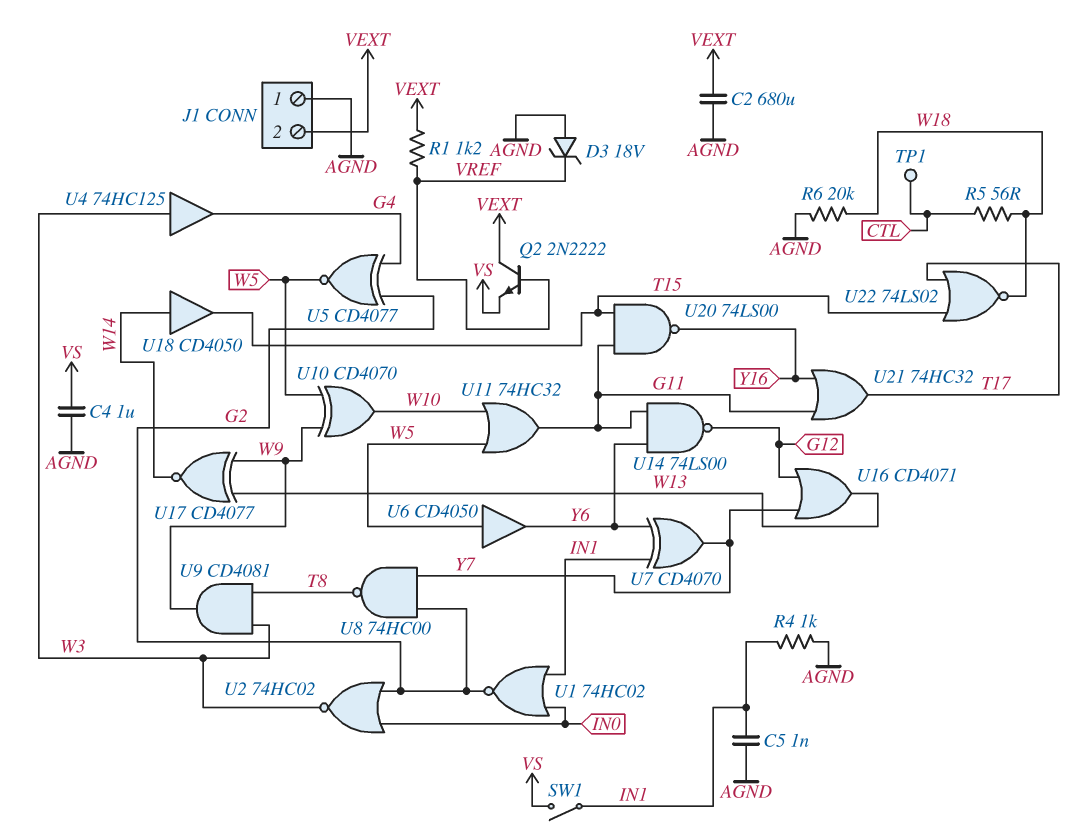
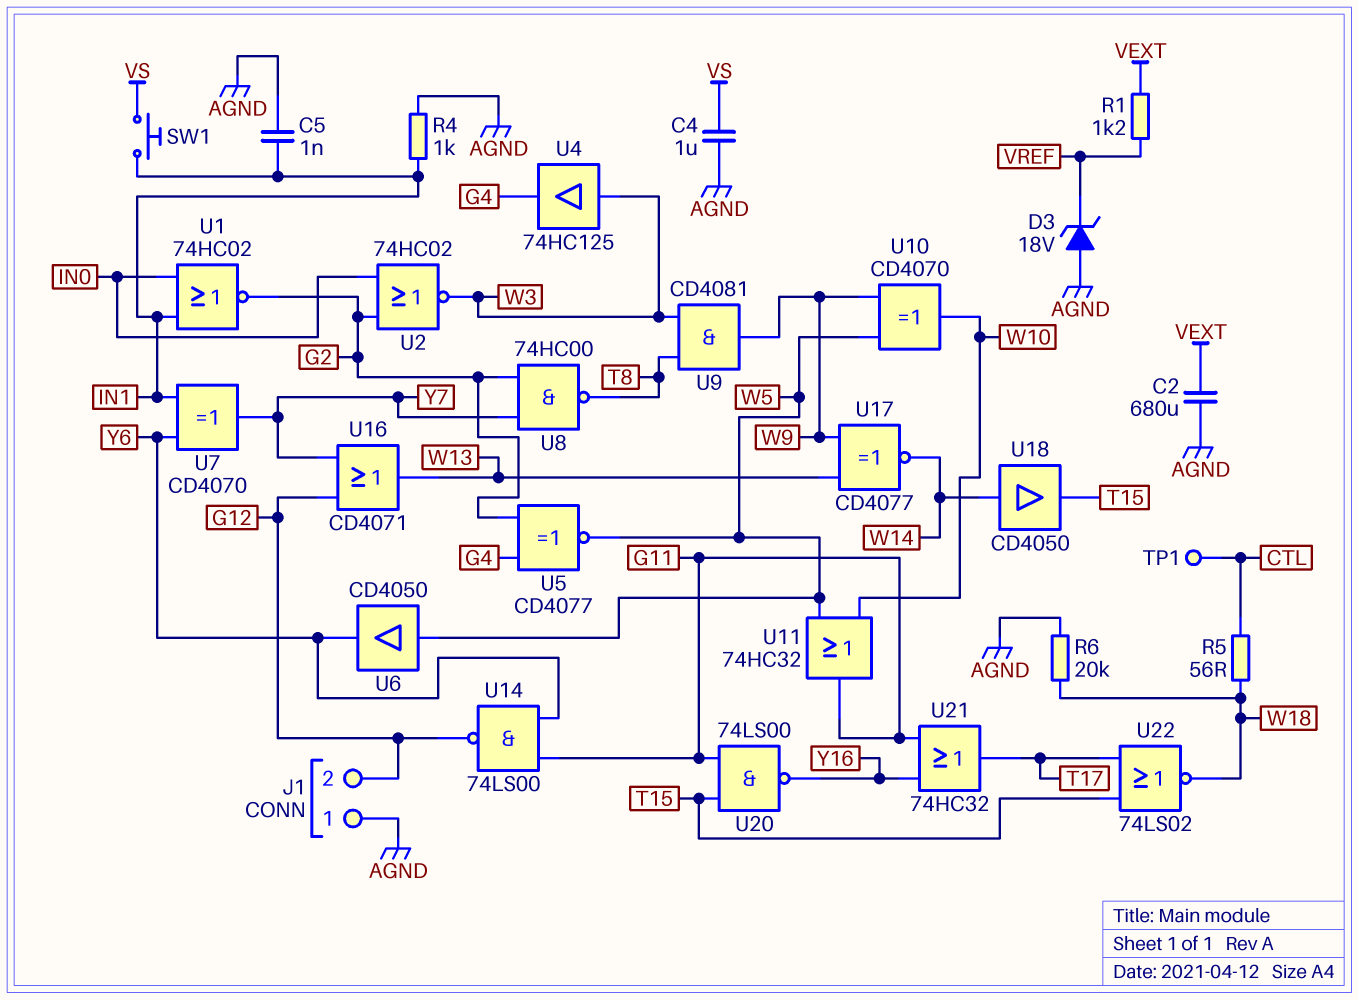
J1 pin 2: VEXT -> G12
Q2: NPN 2N2222 (B VREF, C VEXT, E VS) -> none
SW1: switch (IN1, VS) -> button (IN1, VS)

